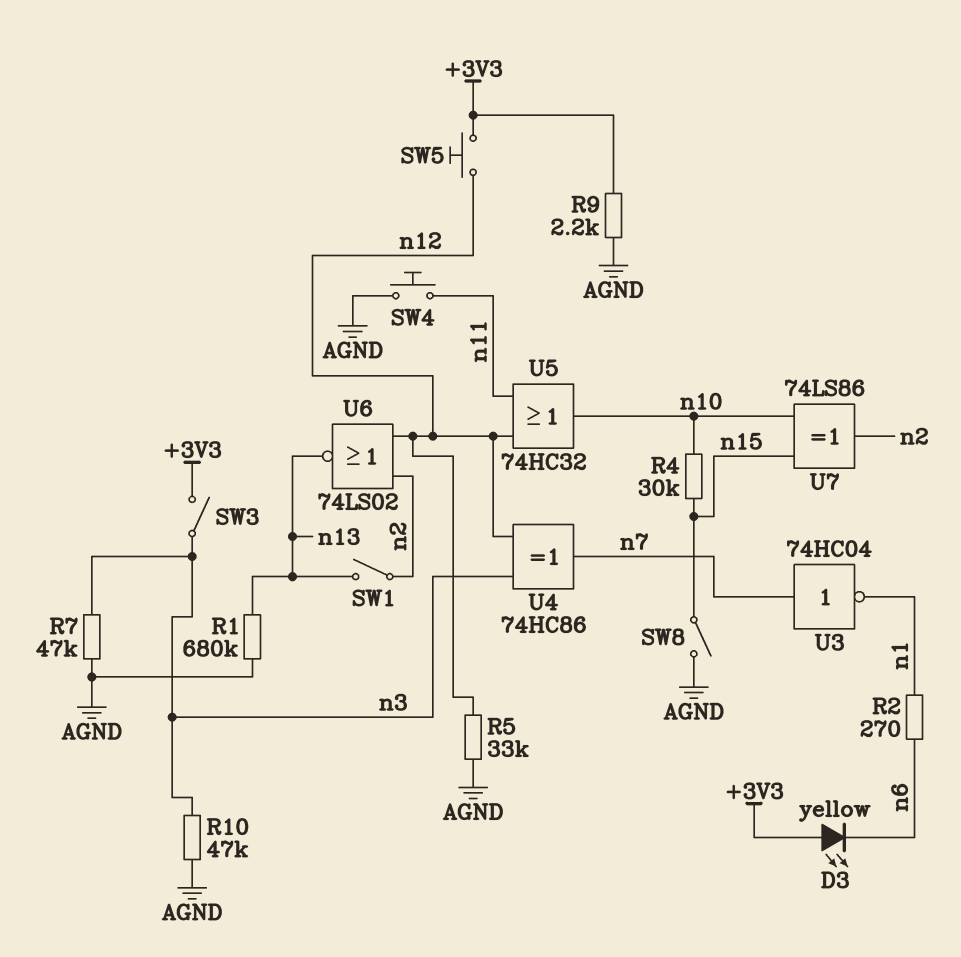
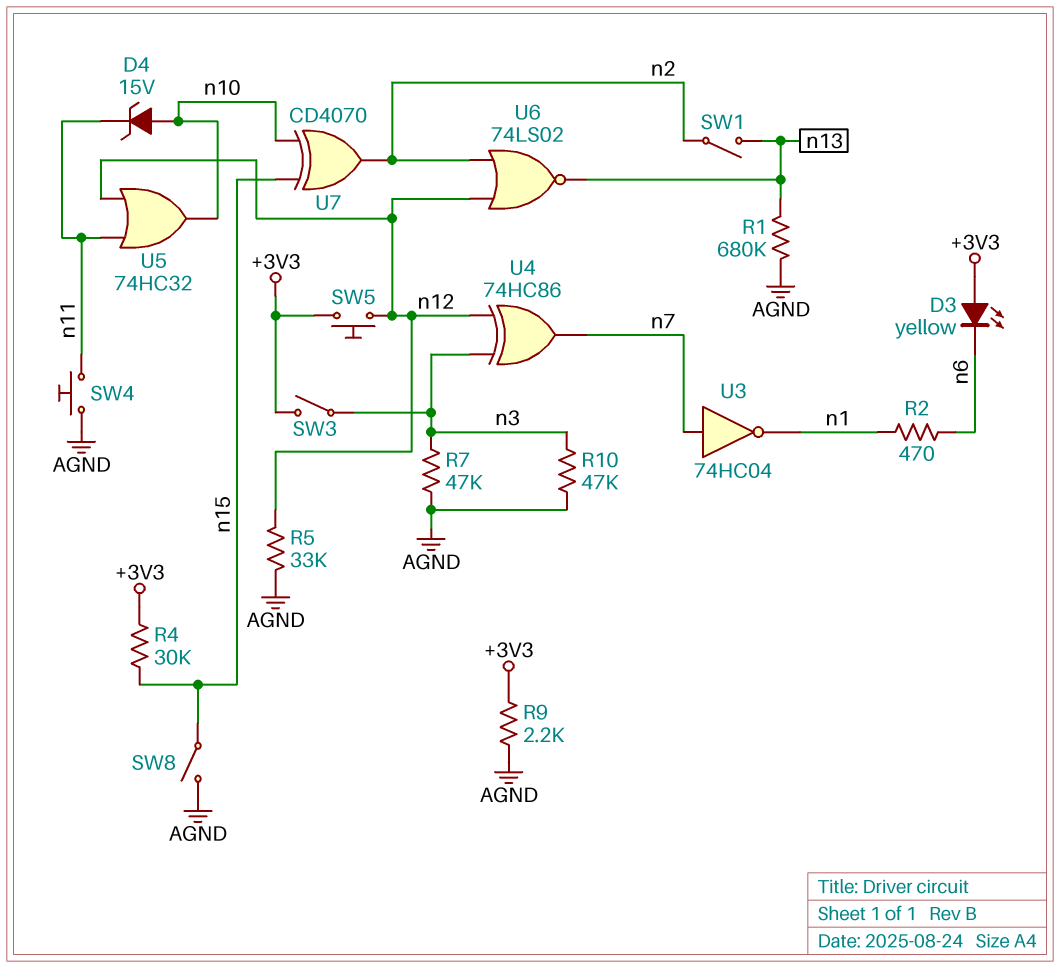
D4: none -> zener 15V (A n10, K n11)
R2: 270 (n1, n6) -> 470 (n1, n6)
R4: 30k (n10, n15) -> 30k (+3V3, n15)
U7: XOR 74LS86 (in n10, in n15, out n2) -> XOR CD4070 (in n10, in n15, out n2)

